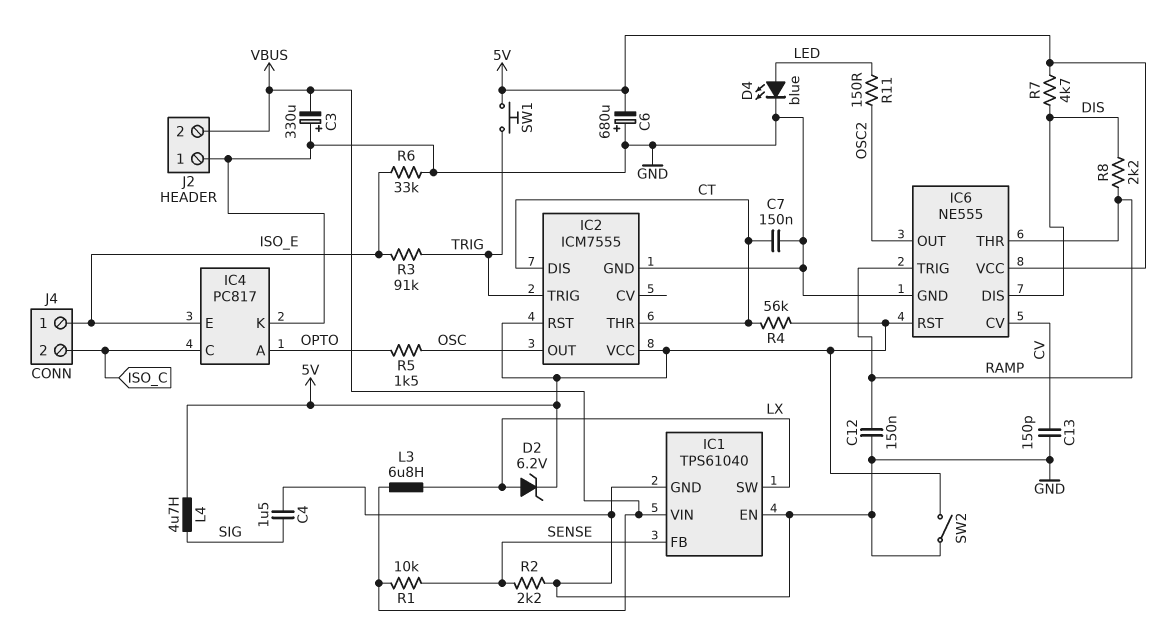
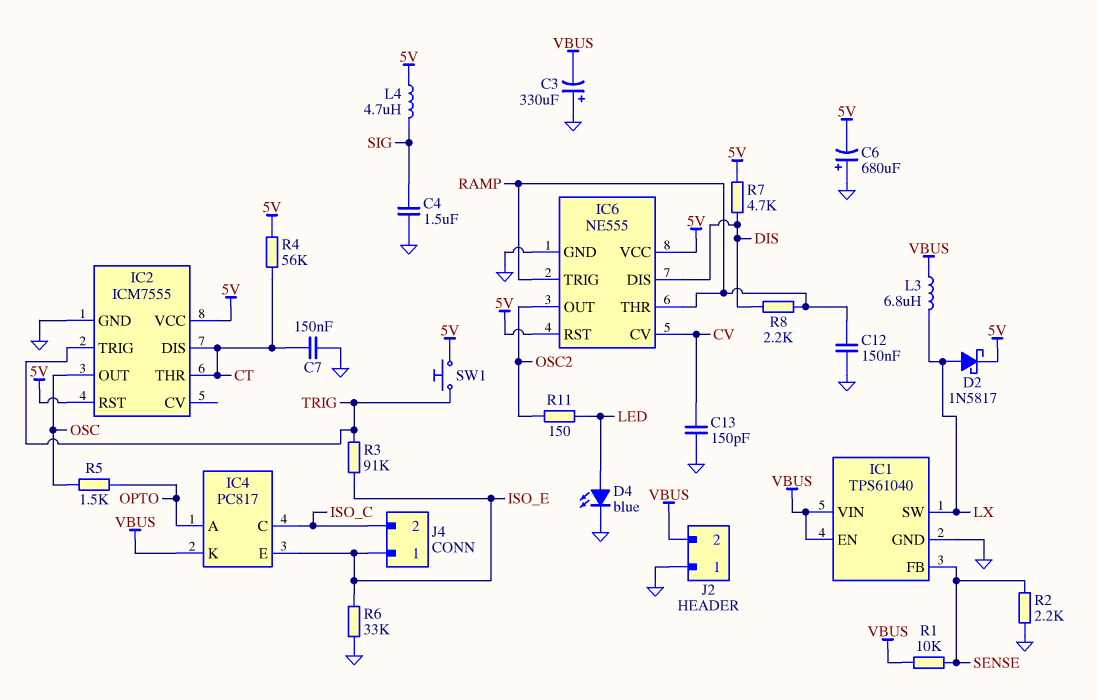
D2: zener 6.2V (A LX, K 5V) -> schottky 1N5817 (A LX, K 5V)
IC1 pin EN: GND -> VBUS
IC4 pin K: GND -> VBUS
SW2: switch (5V, GND) -> none

